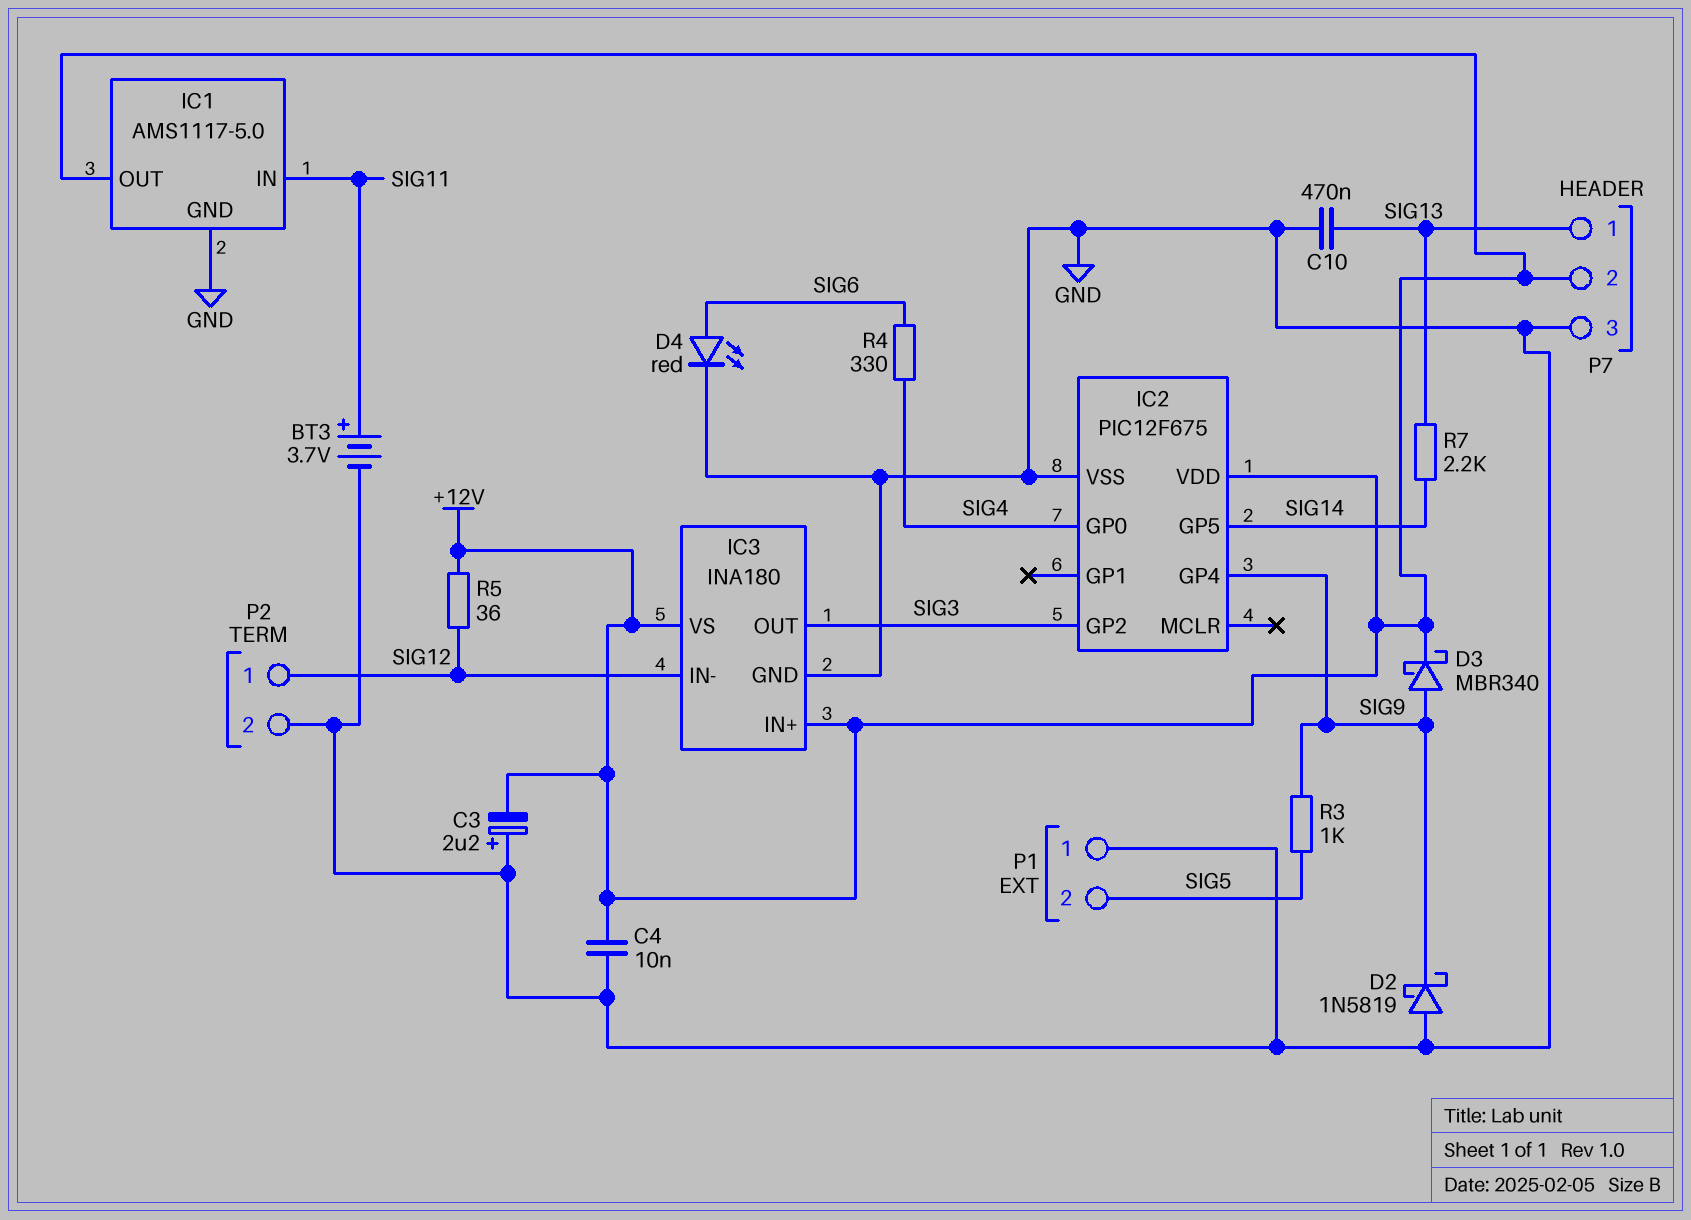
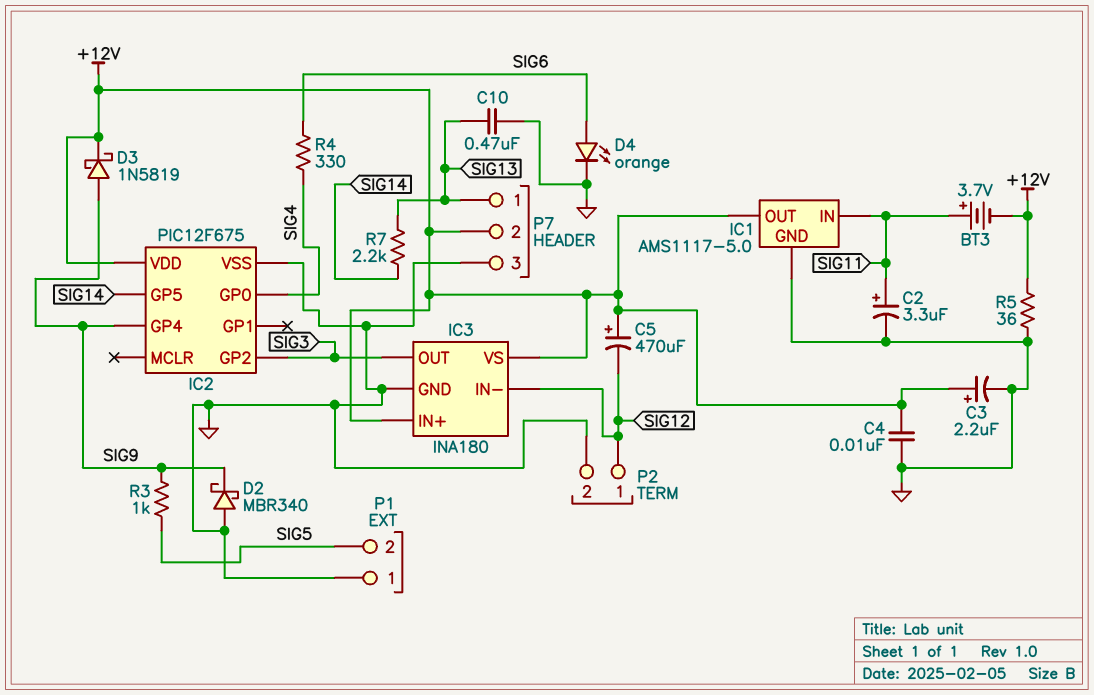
BT3: 3.7V (plus SIG11, minus GND) -> 3.7V (plus SIG11, minus +12V)
C2: none -> 3.3uF (plus SIG11, minus GND)
C3: 2.2uF (plus GND, minus +12V) -> 2.2uF (plus +12V, minus GND)
C5: none -> 470uF (plus +12V, minus SIG12)
D2: schottky 1N5819 (A GND, K SIG9) -> schottky MBR340 (A GND, K SIG9)
D3: schottky MBR340 (A SIG9, K +12V) -> schottky 1N5819 (A SIG9, K +12V)
D4: LED red (A SIG6, K GND) -> LED orange (A SIG6, K GND)
R5: 36 (+12V, SIG12) -> 36 (+12V, GND)

